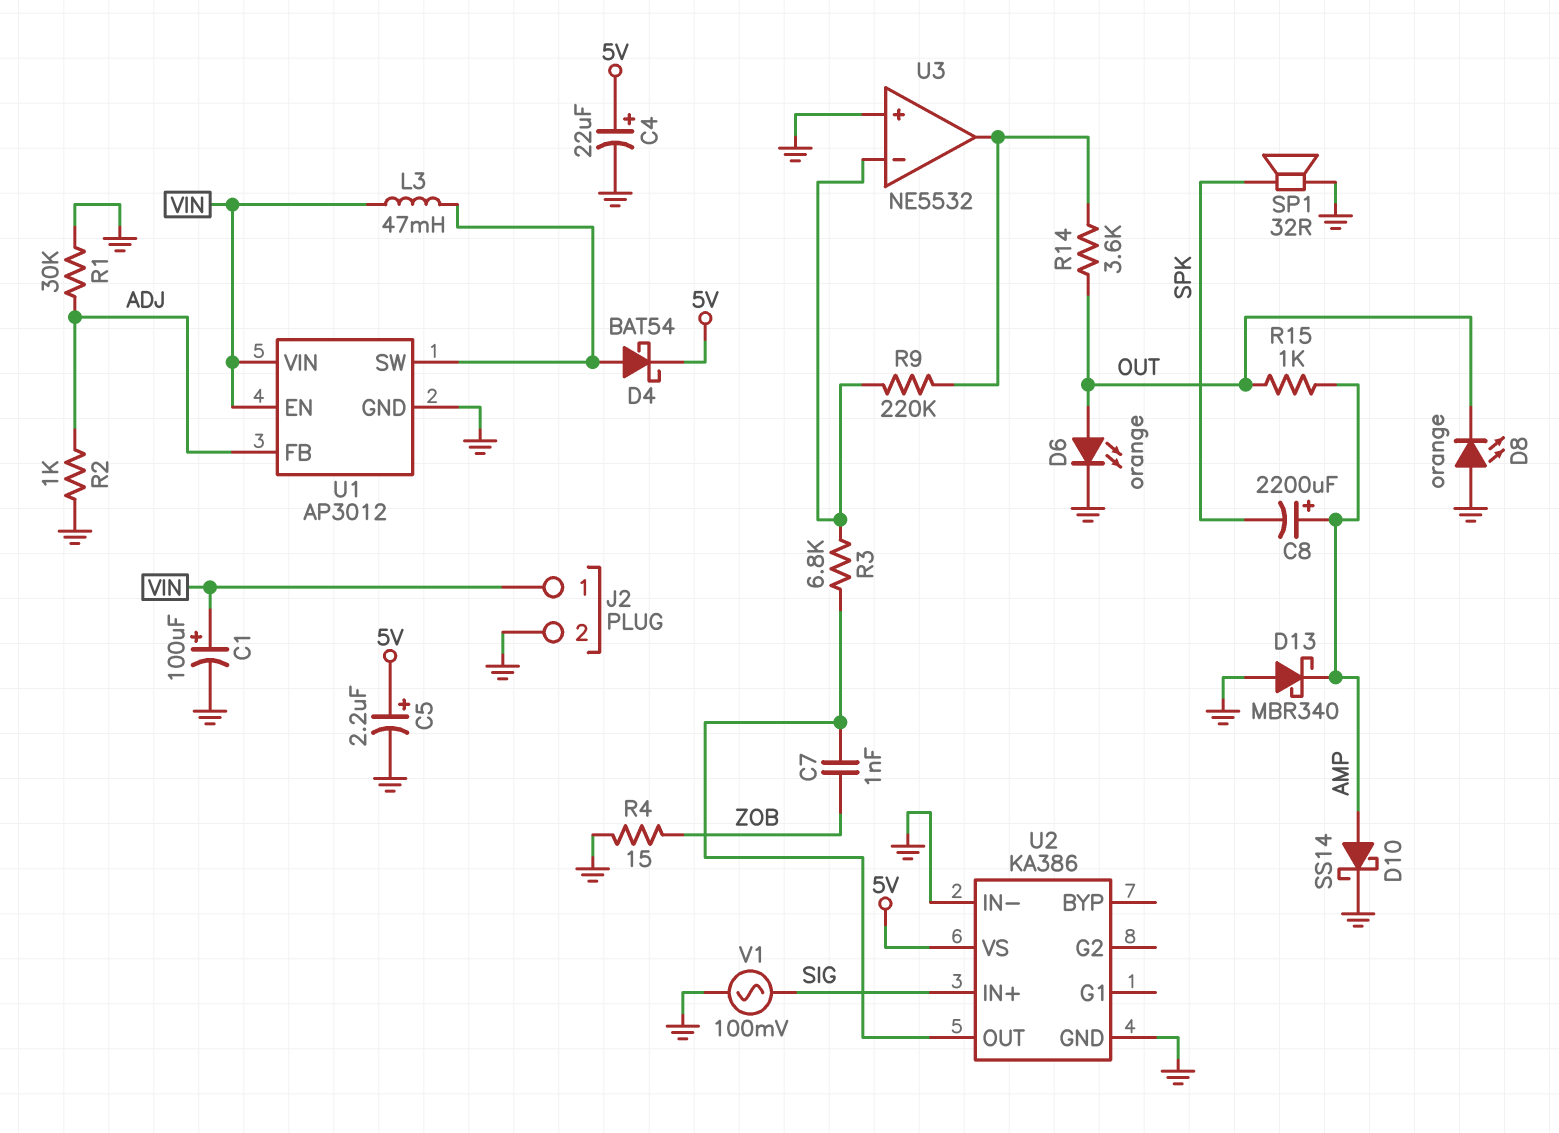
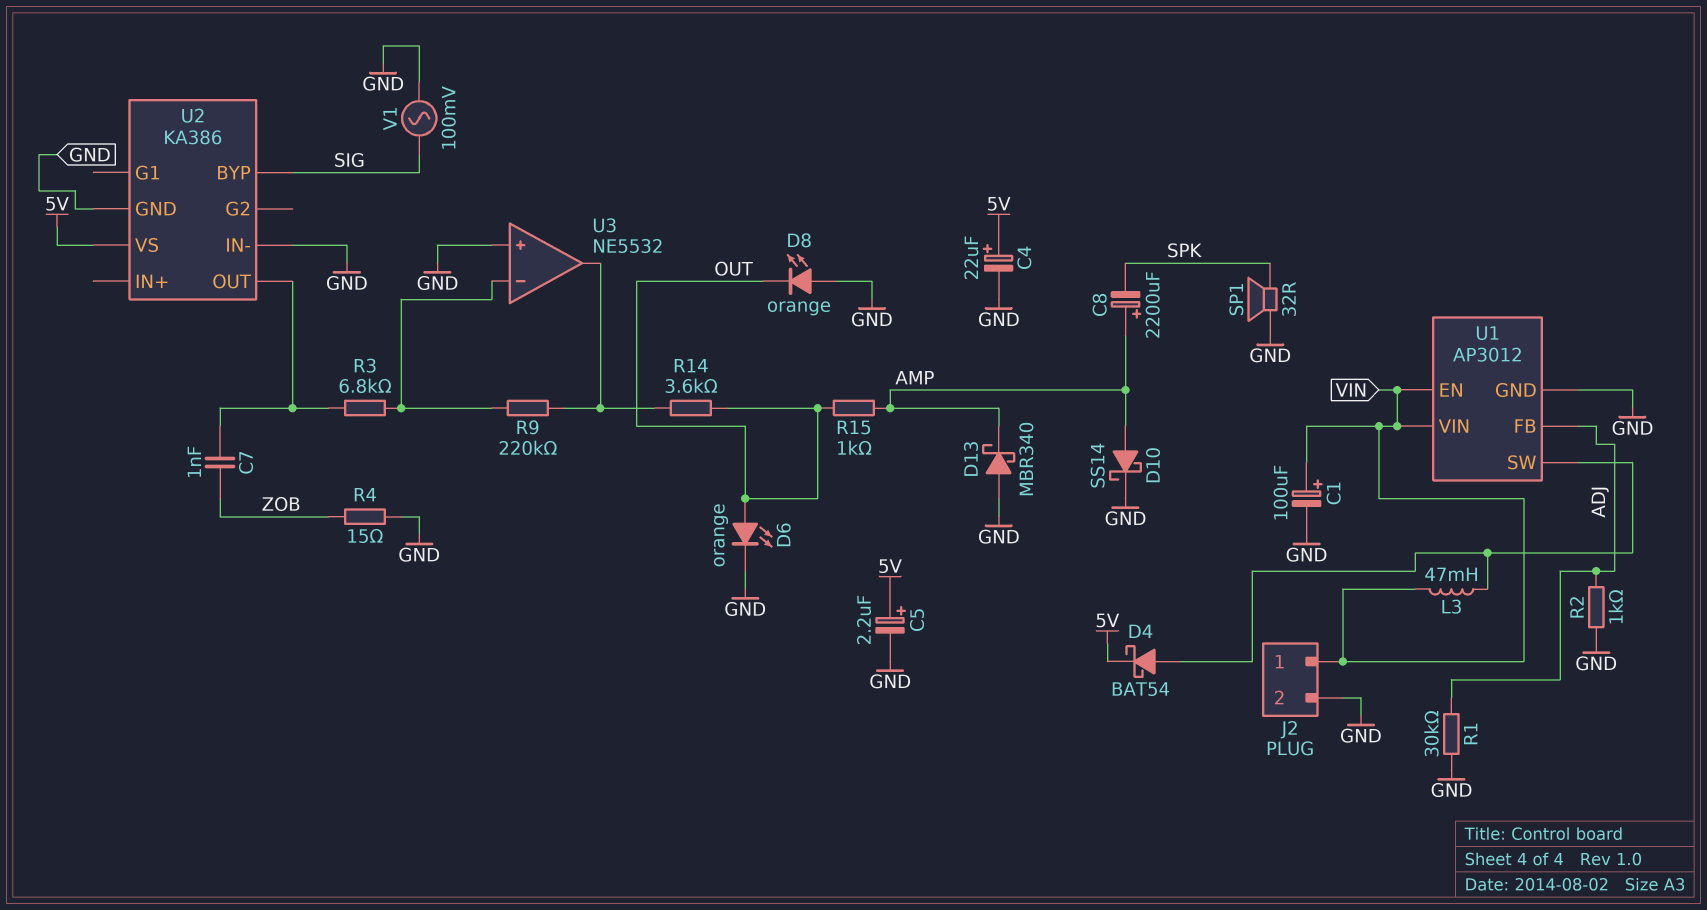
U2 pin BYP: none -> SIG
U2 pin IN+: SIG -> none

